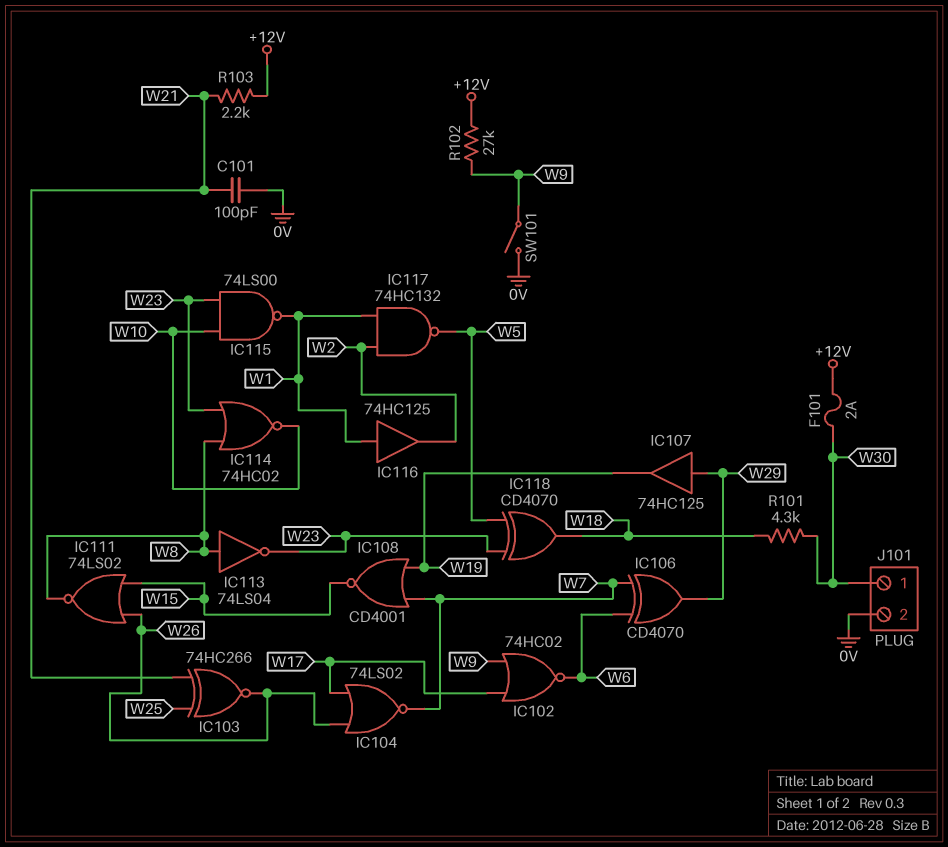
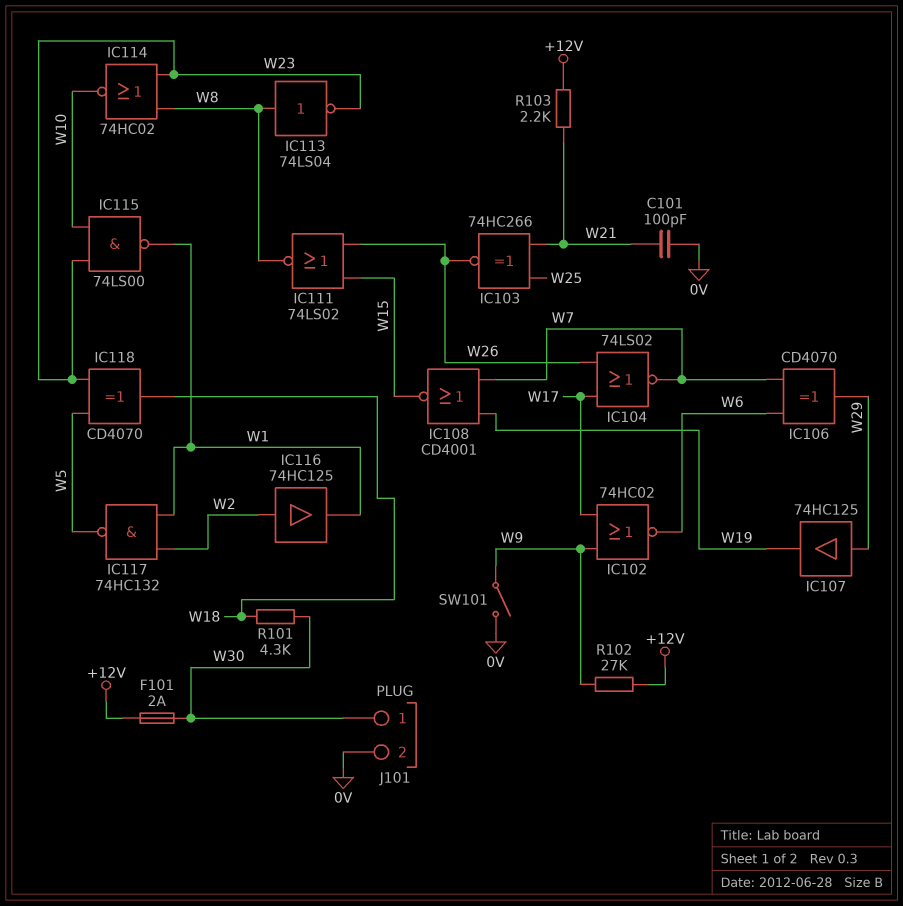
IC116: buffer 74HC125 (in W1, out W2) -> buffer 74HC125 (in W2, out W1)

